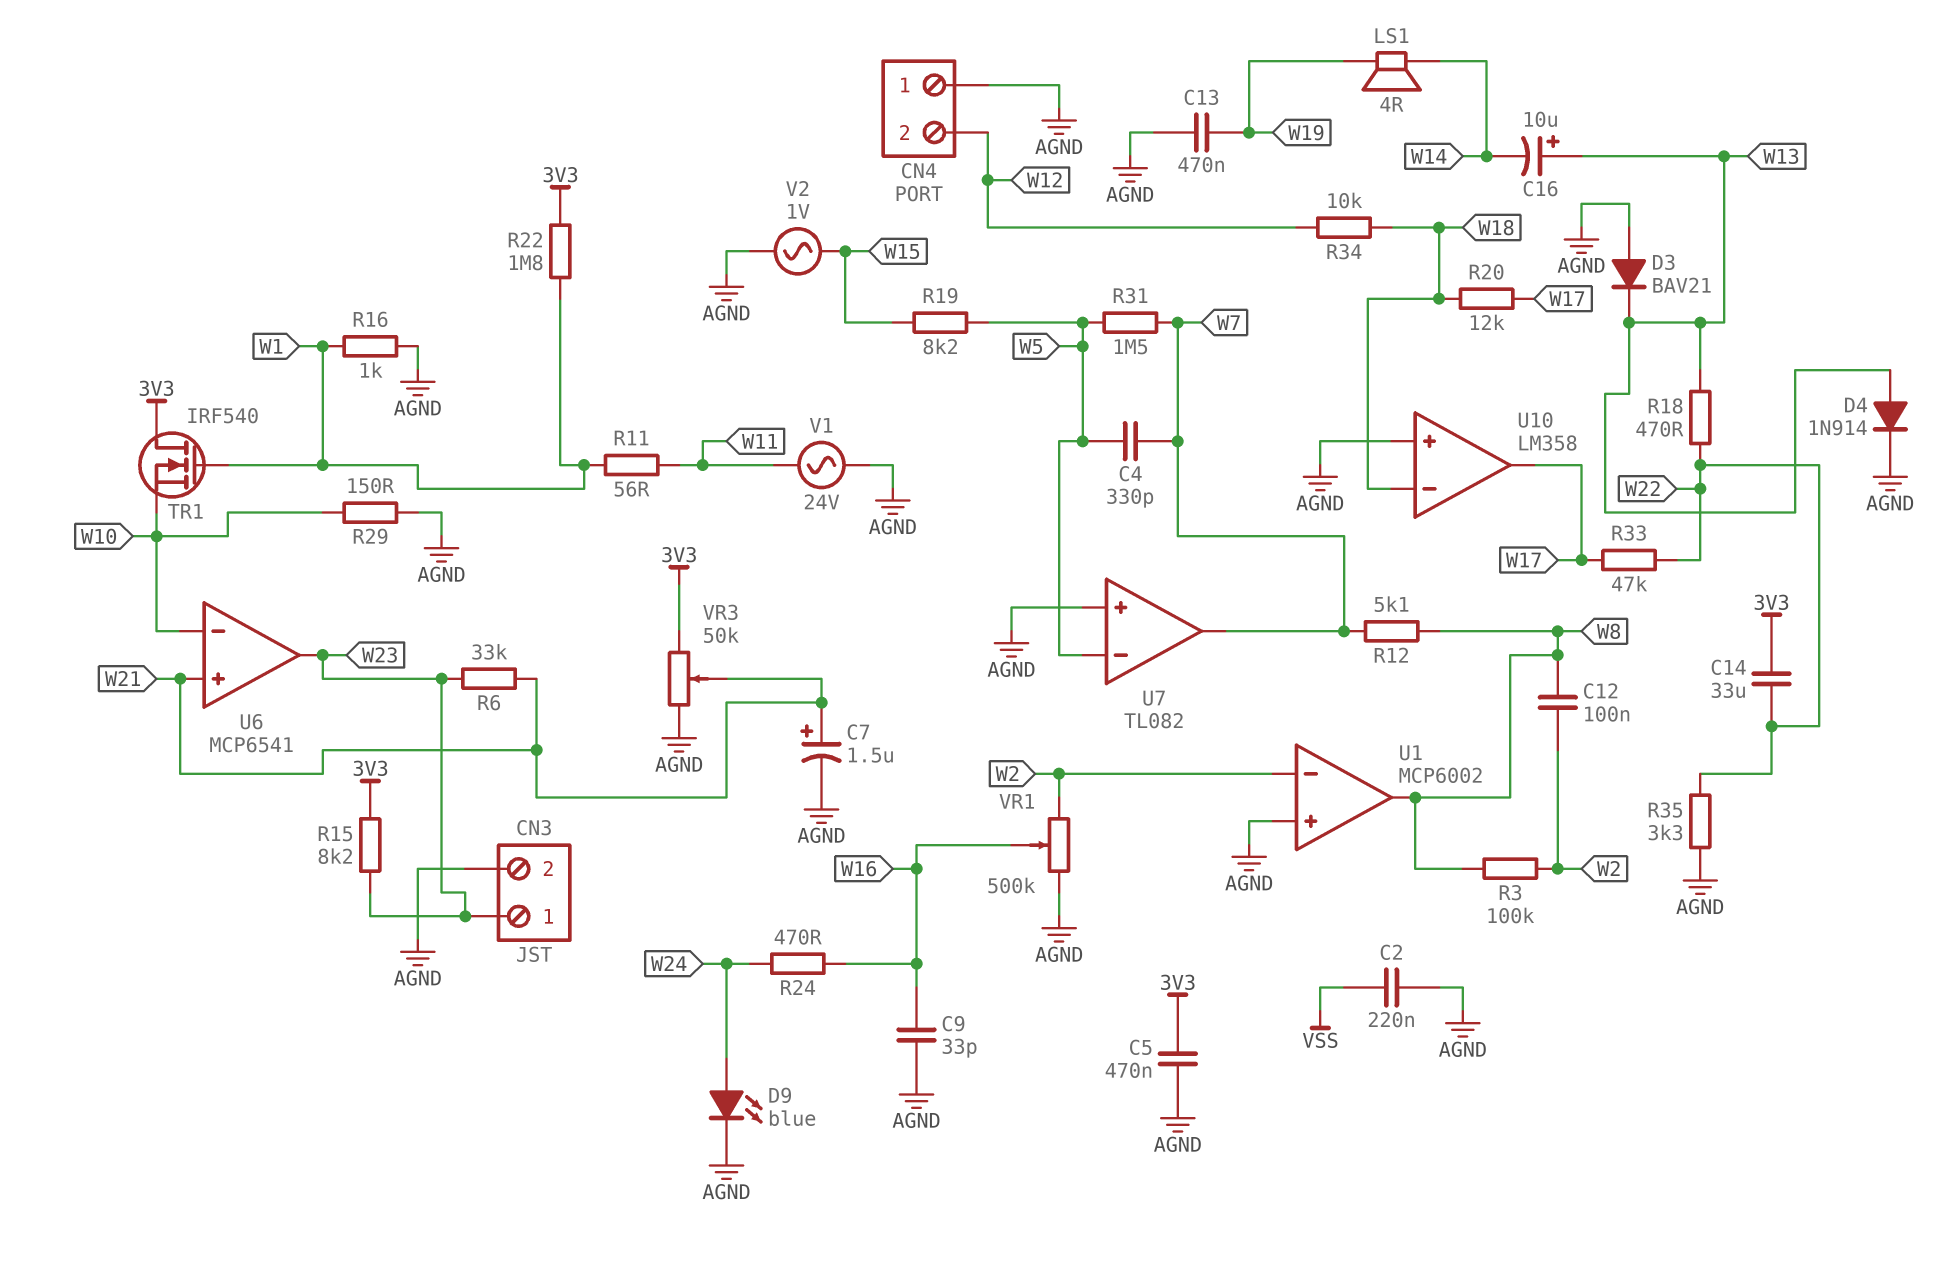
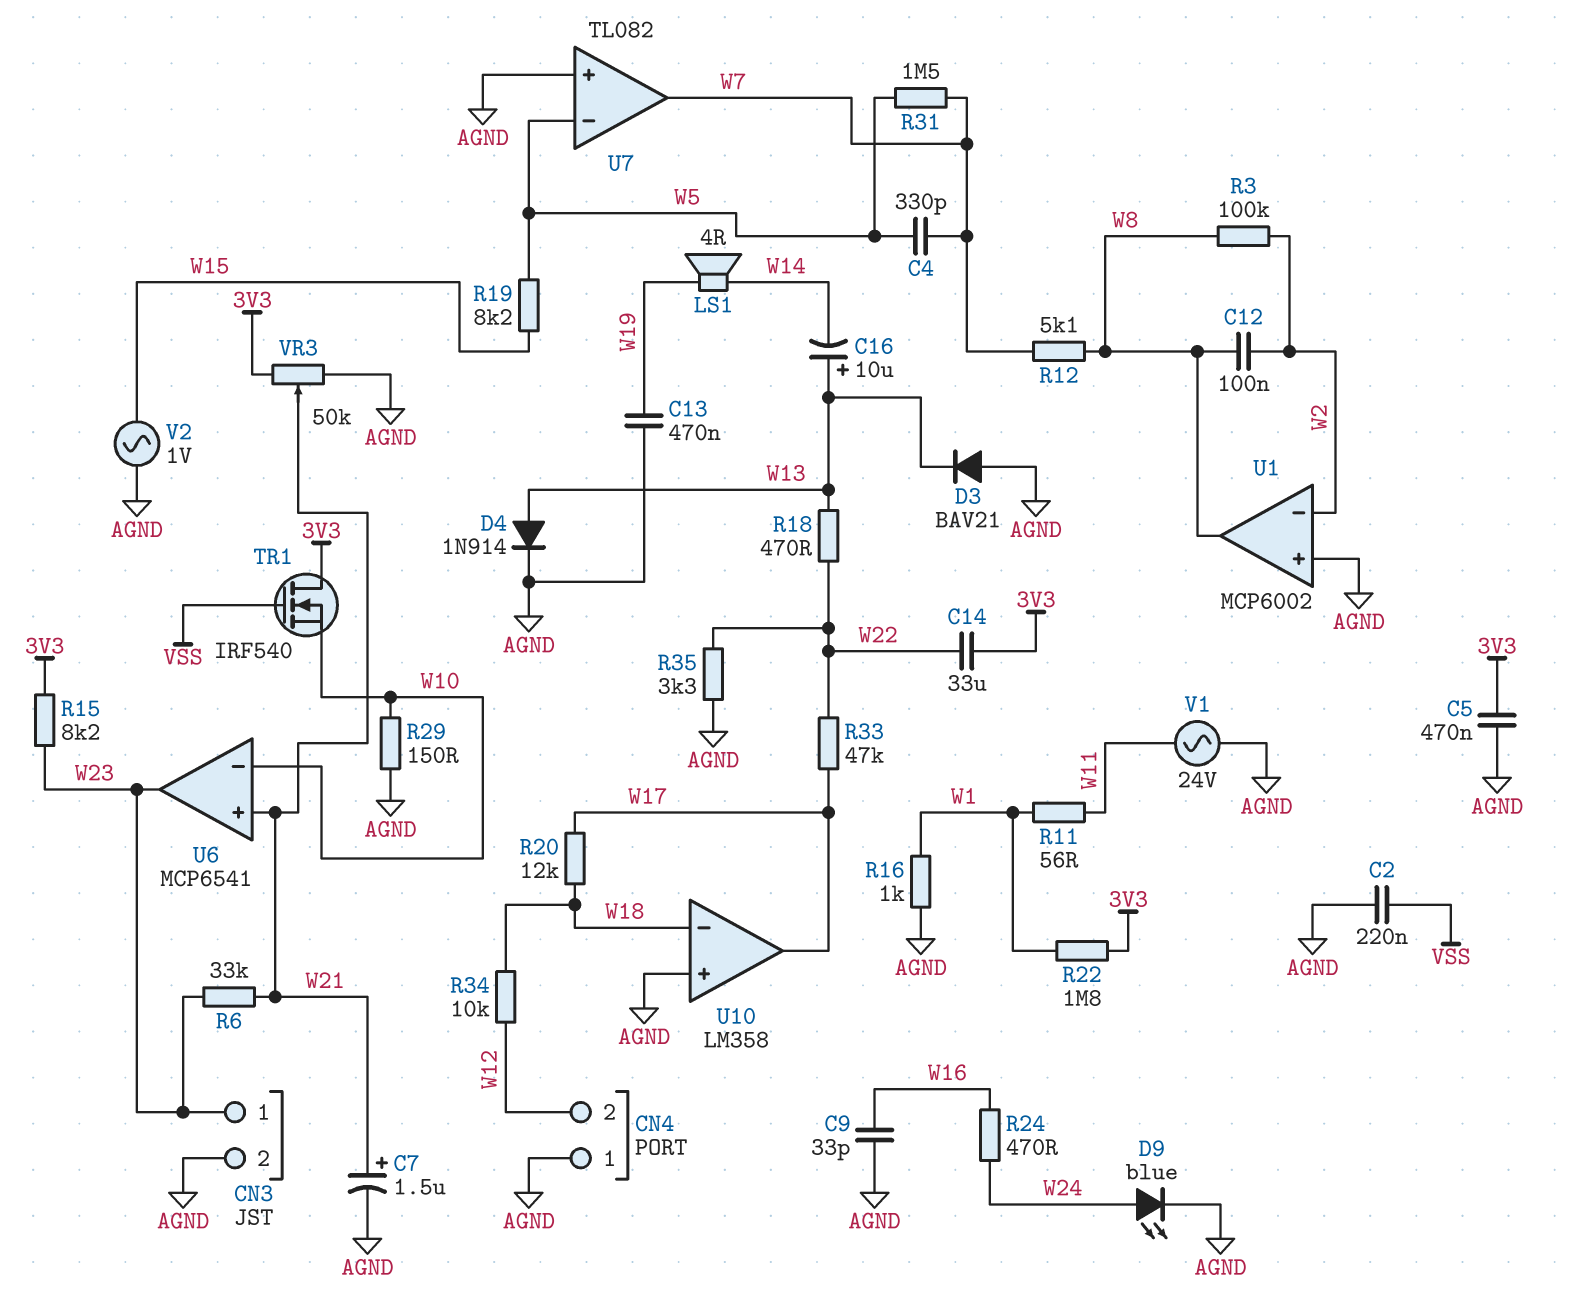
TR1: NMOS IRF540 (G W1, D 3V3, S W10) -> NMOS IRF540 (G VSS, D 3V3, S W10)
VR1: 500k (AGND, W2, wiper W16) -> none

